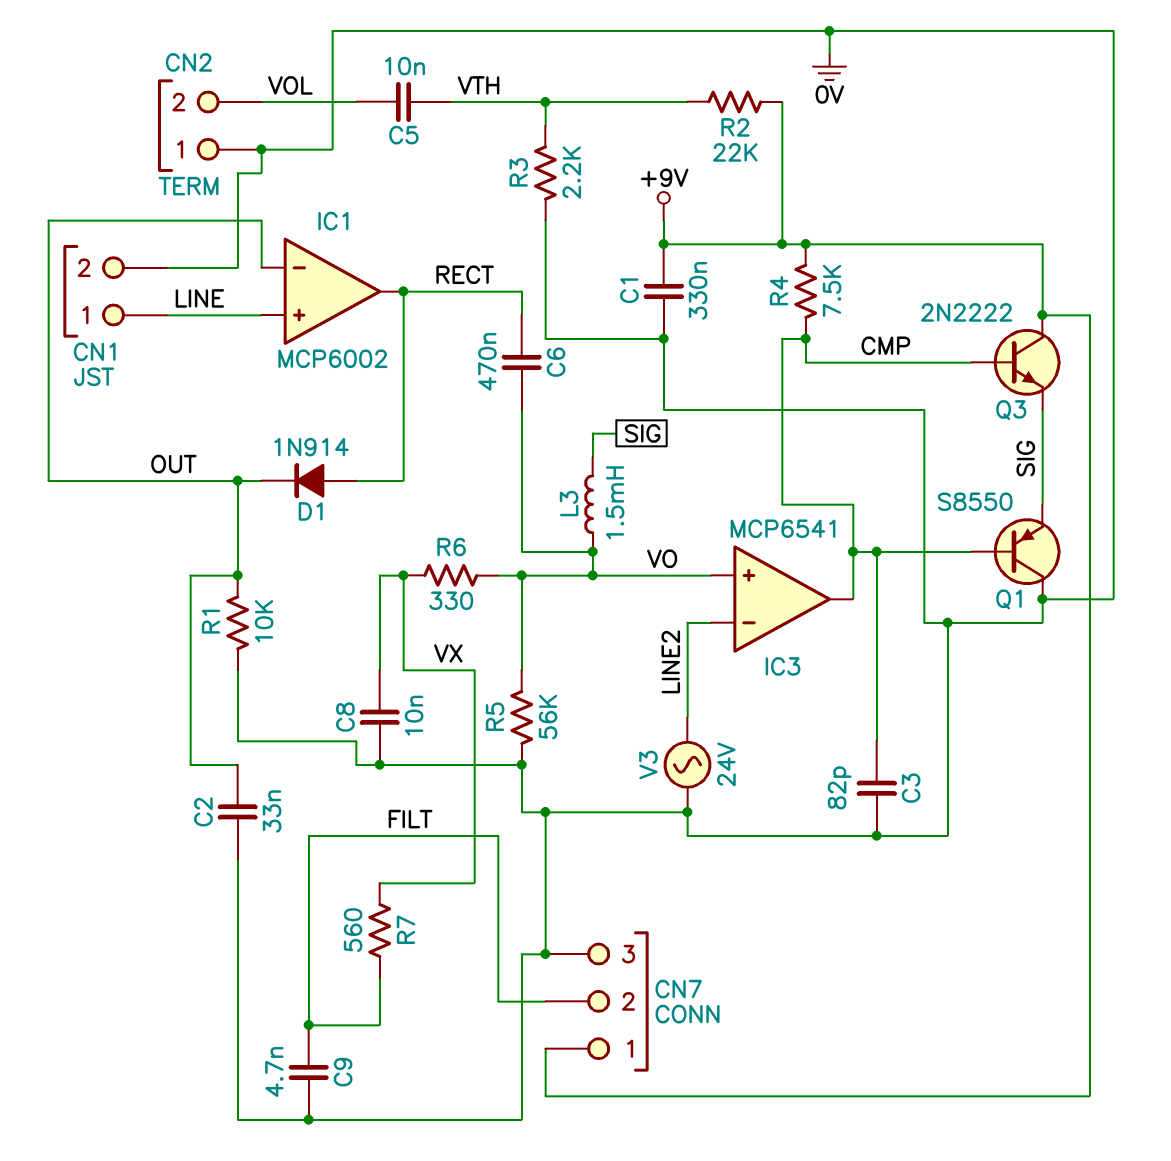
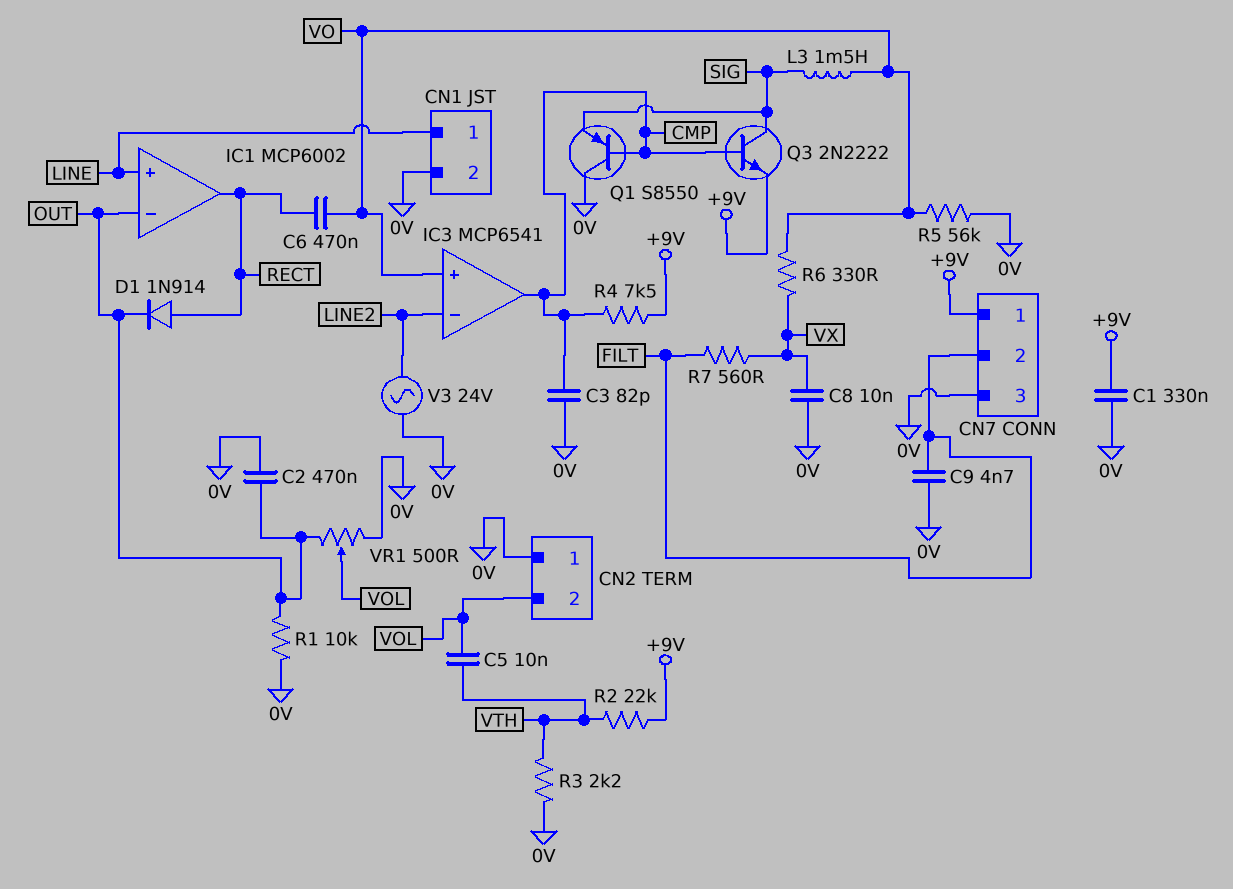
C2: 33nF (0V, OUT) -> 470nF (0V, OUT)
Q3: NPN 2N2222 (B CMP, C +9V, E SIG) -> NPN 2N2222 (B CMP, C SIG, E +9V)
VR1: none -> 500 (0V, OUT, wiper VOL)

